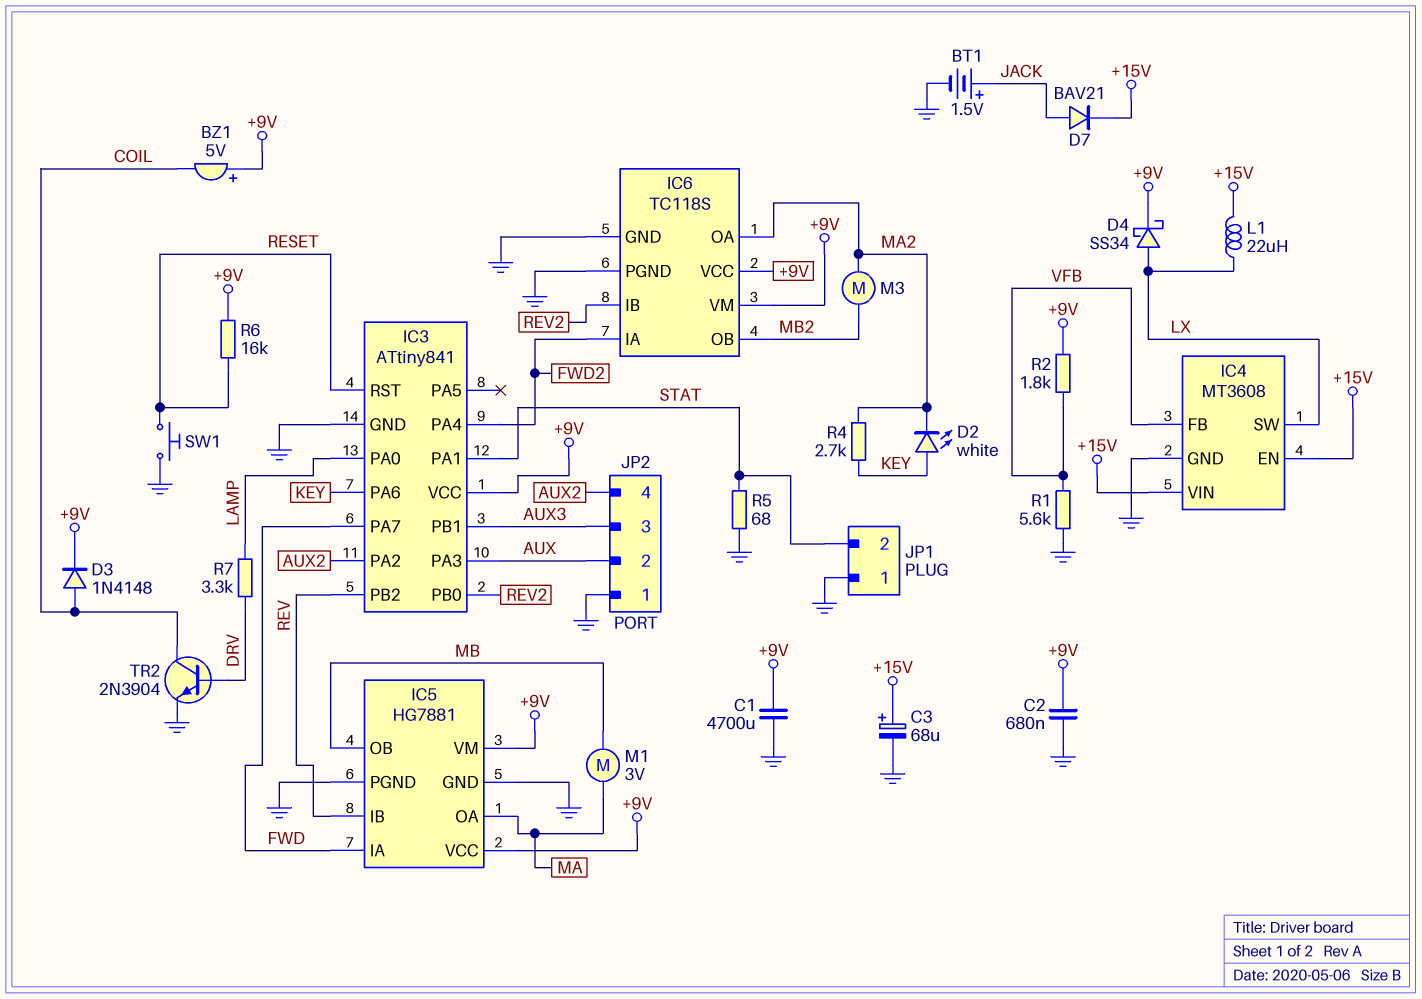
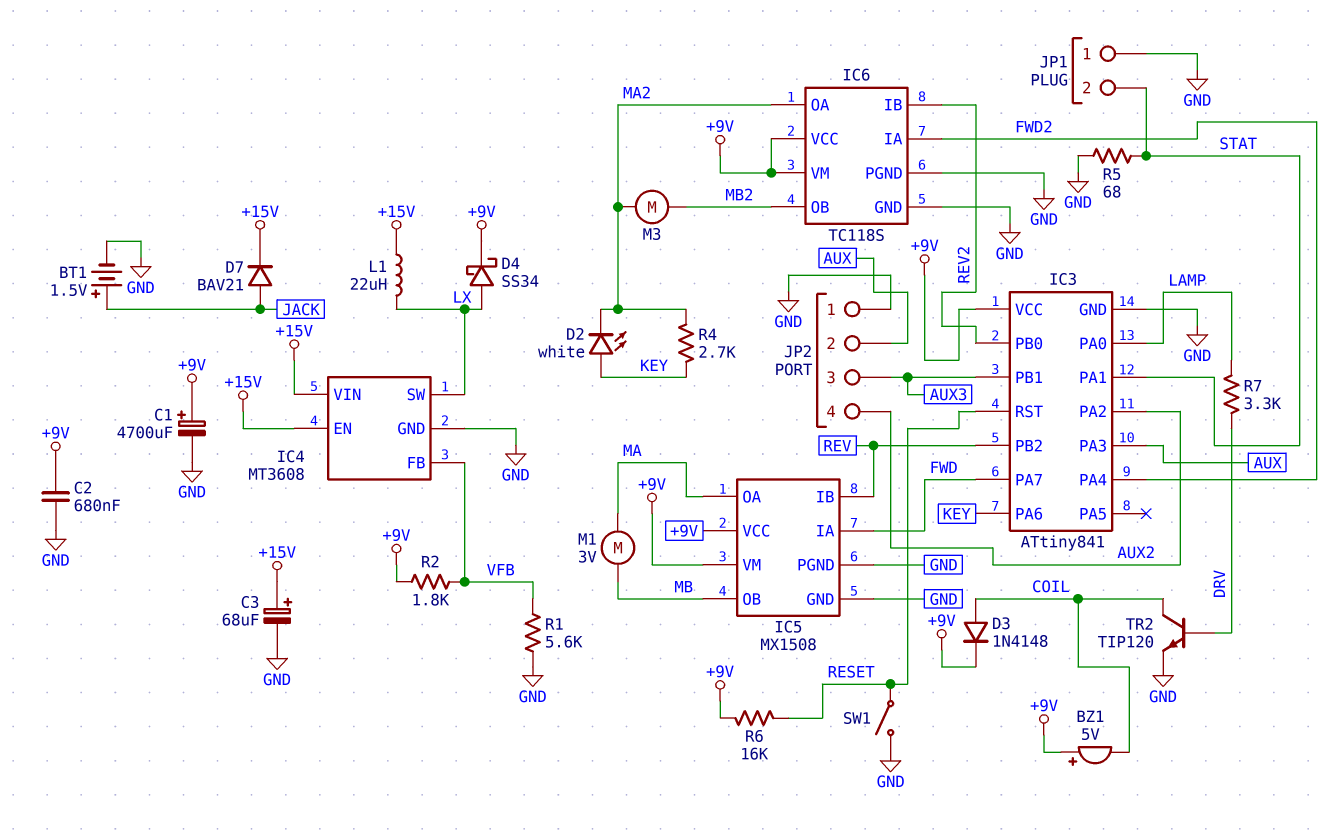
C1: 4700uF (+9V, GND) -> 4700uF (plus +9V, minus GND)
IC5: HG7881 -> MX1508
SW1: button (GND, RESET) -> switch (GND, RESET)
TR2: NPN 2N3904 (B DRV, C COIL, E GND) -> NPN TIP120 (B DRV, C COIL, E GND)

